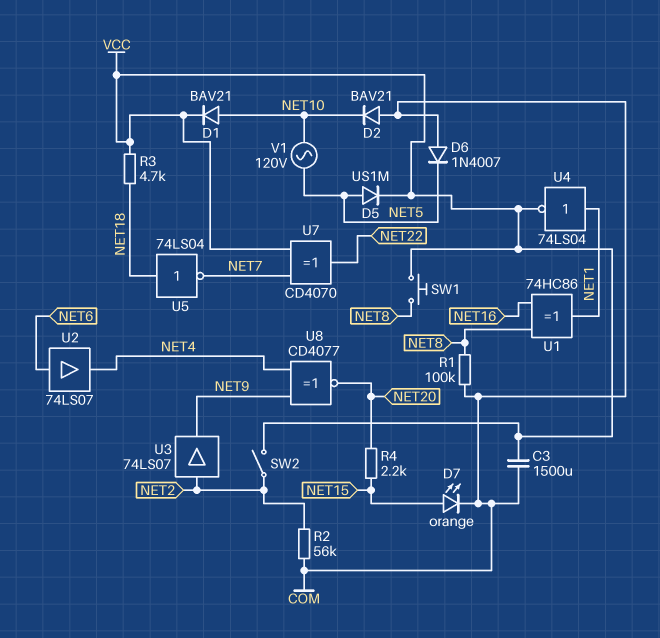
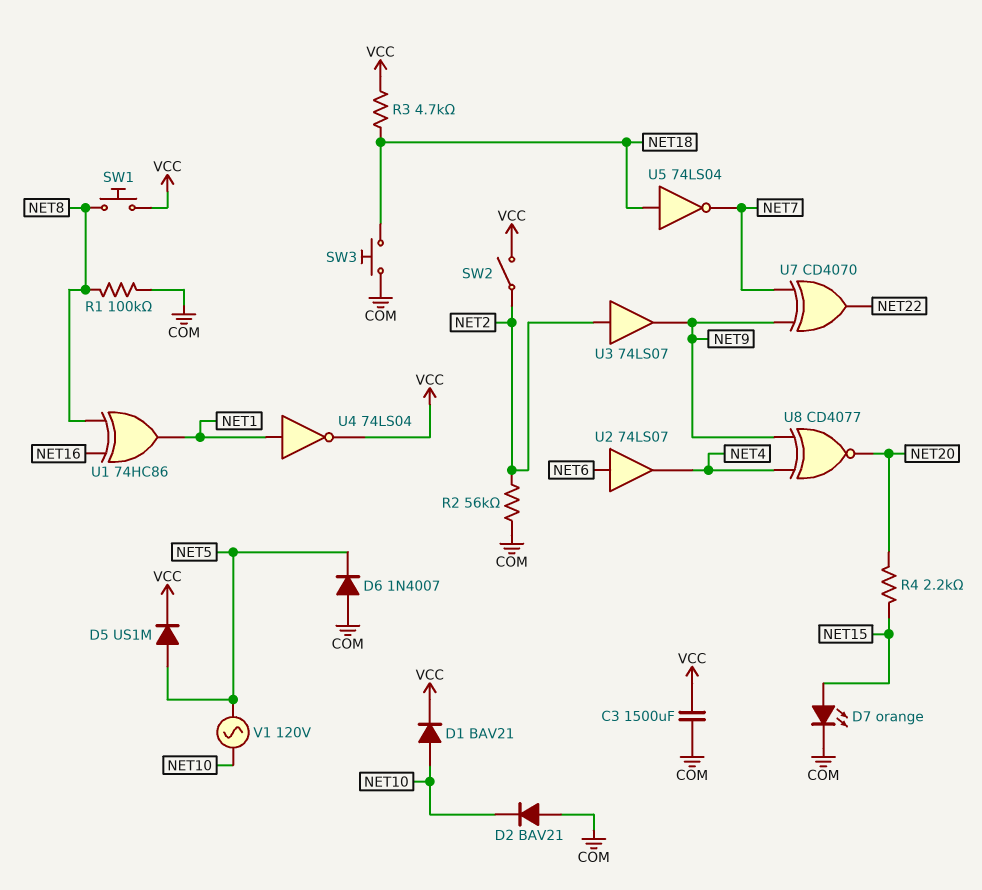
SW3: none -> button (COM, NET18)
U7: XOR CD4070 (in NET7, in VCC, out NET22) -> XOR CD4070 (in NET7, in NET9, out NET22)

